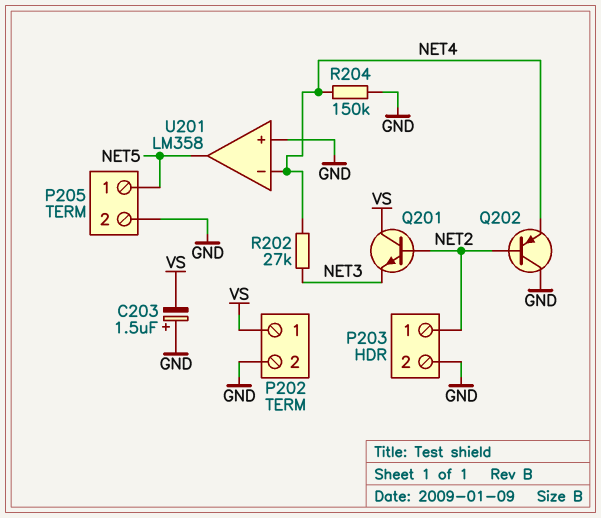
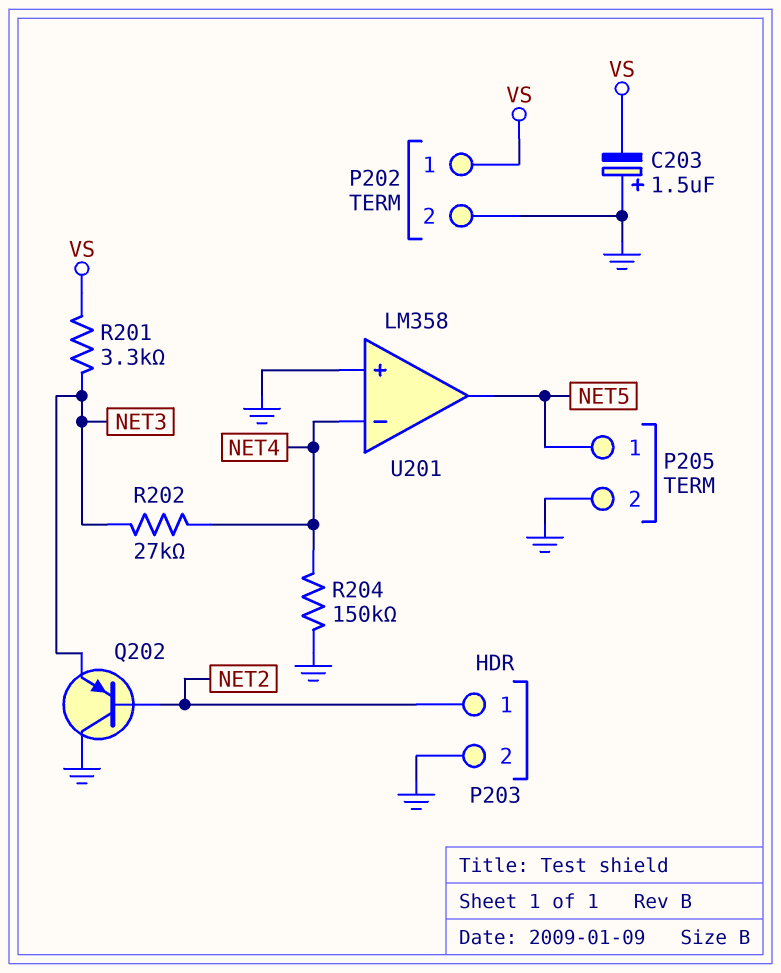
Q201: NPN (B NET2, C VS, E NET3) -> none
Q202: PNP (B NET2, C GND, E NET4) -> PNP (B NET2, C GND, E NET3)
R201: none -> 3.3k (NET3, VS)

